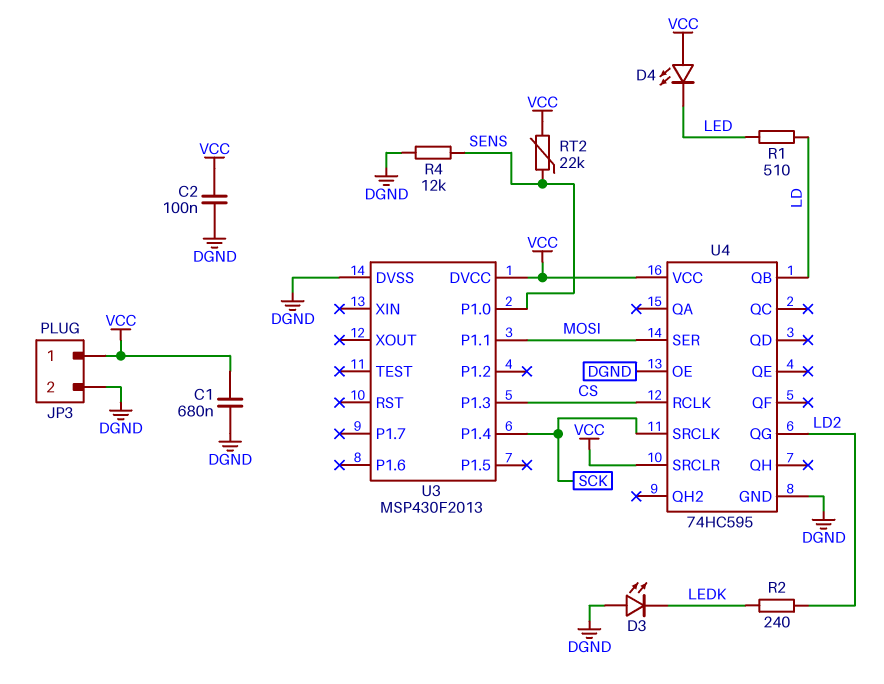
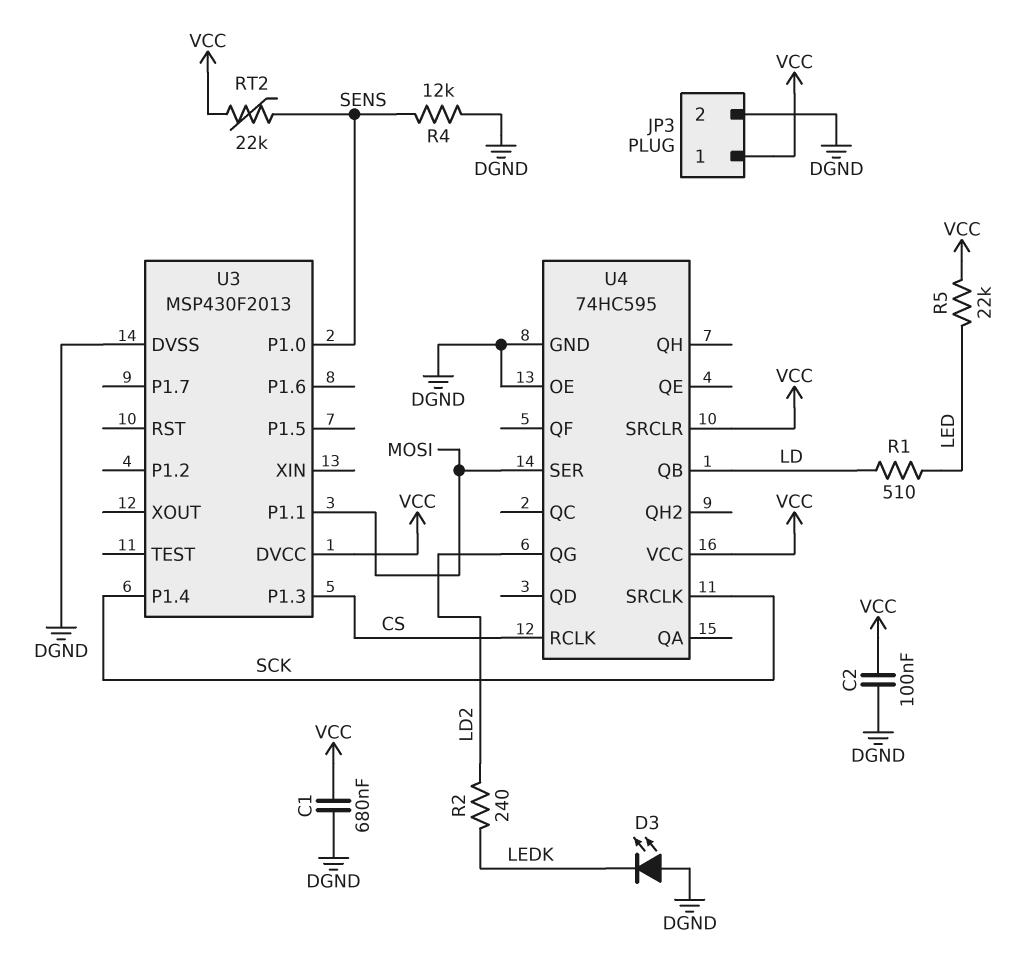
D4: LED (A VCC, K LED) -> none
R5: none -> 22k (LED, VCC)

